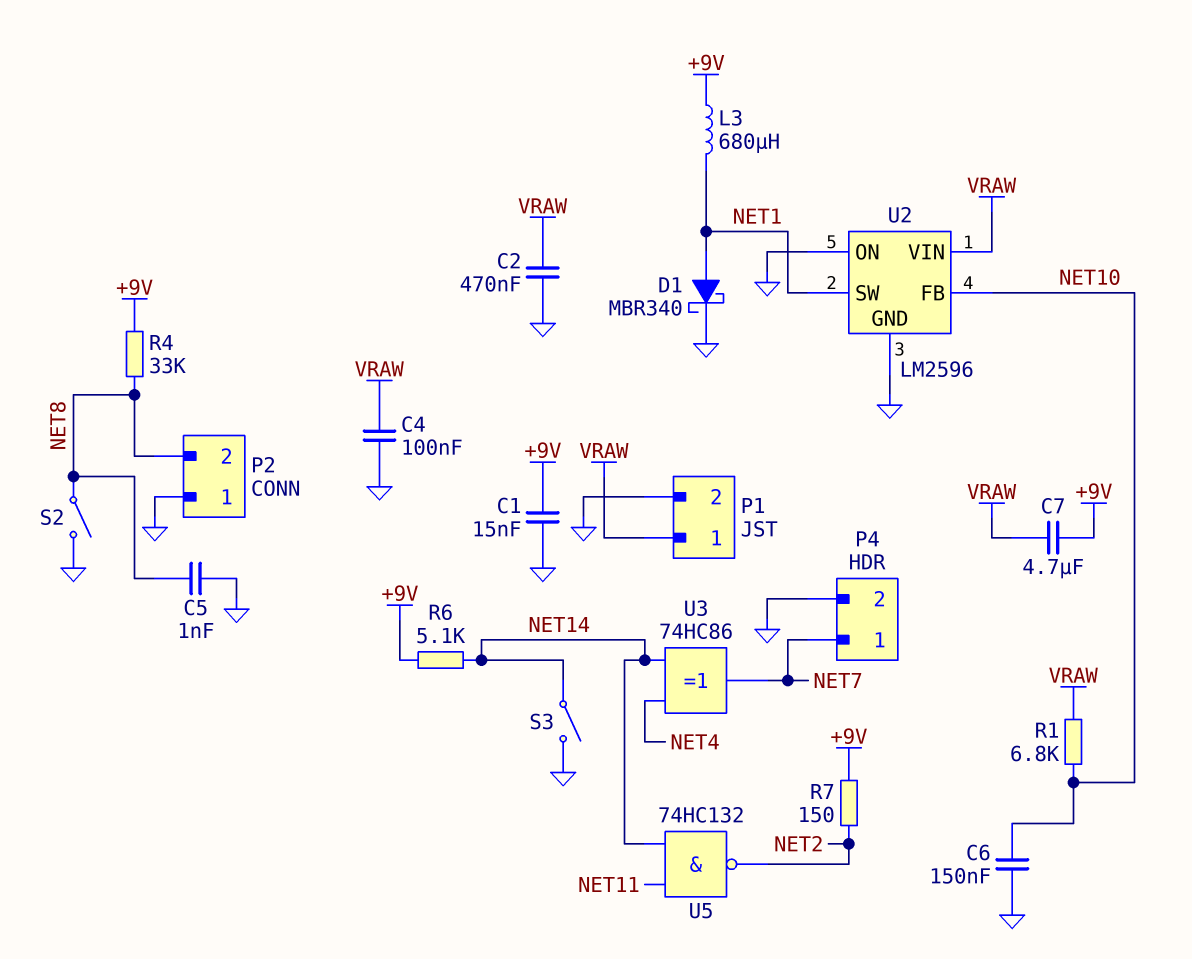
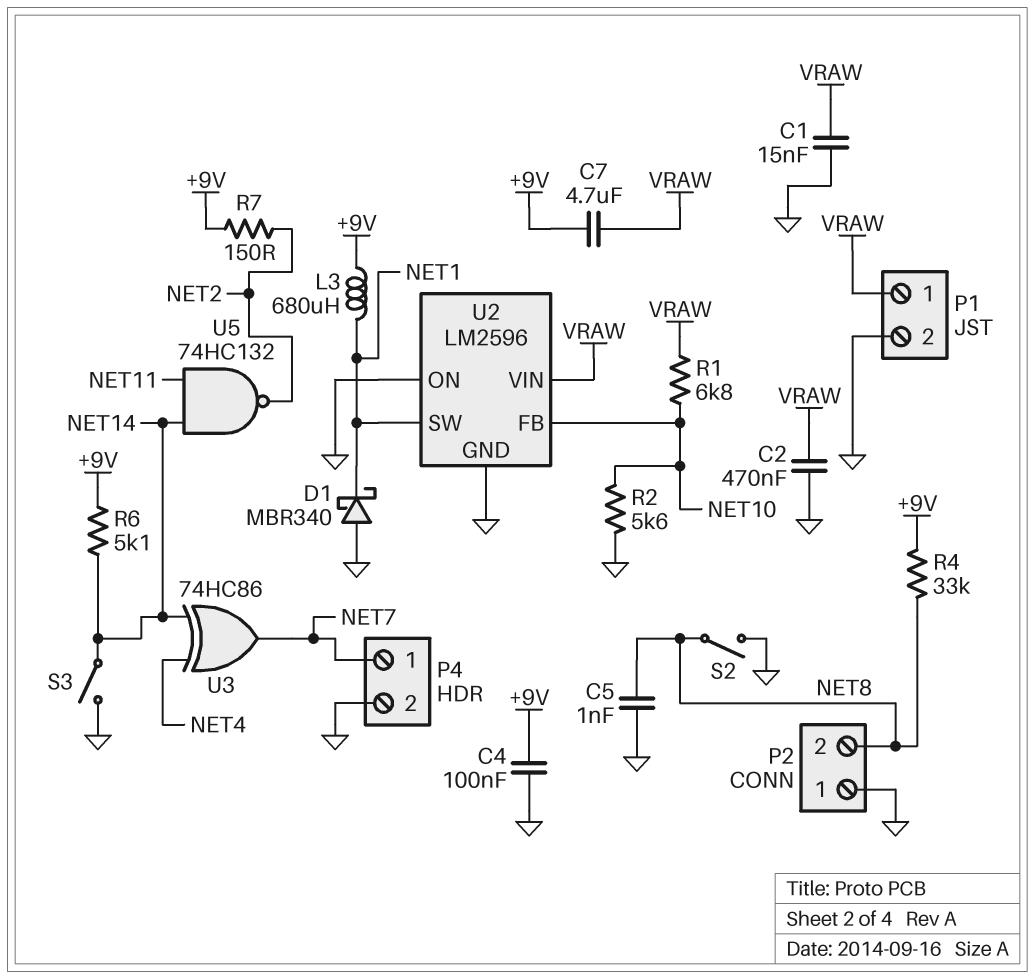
C1: 15nF (+9V, GND) -> 15nF (GND, VRAW)
C4: 100nF (GND, VRAW) -> 100nF (+9V, GND)
C6: 150nF (GND, NET10) -> none
D1: schottky MBR340 (A NET1, K GND) -> schottky MBR340 (A GND, K NET1)
R2: none -> 5.6k (GND, NET10)

